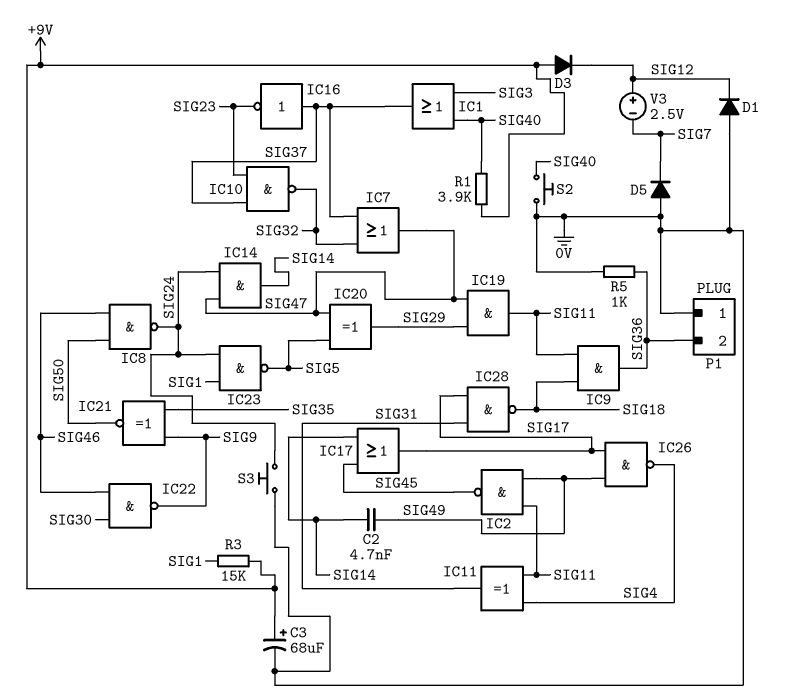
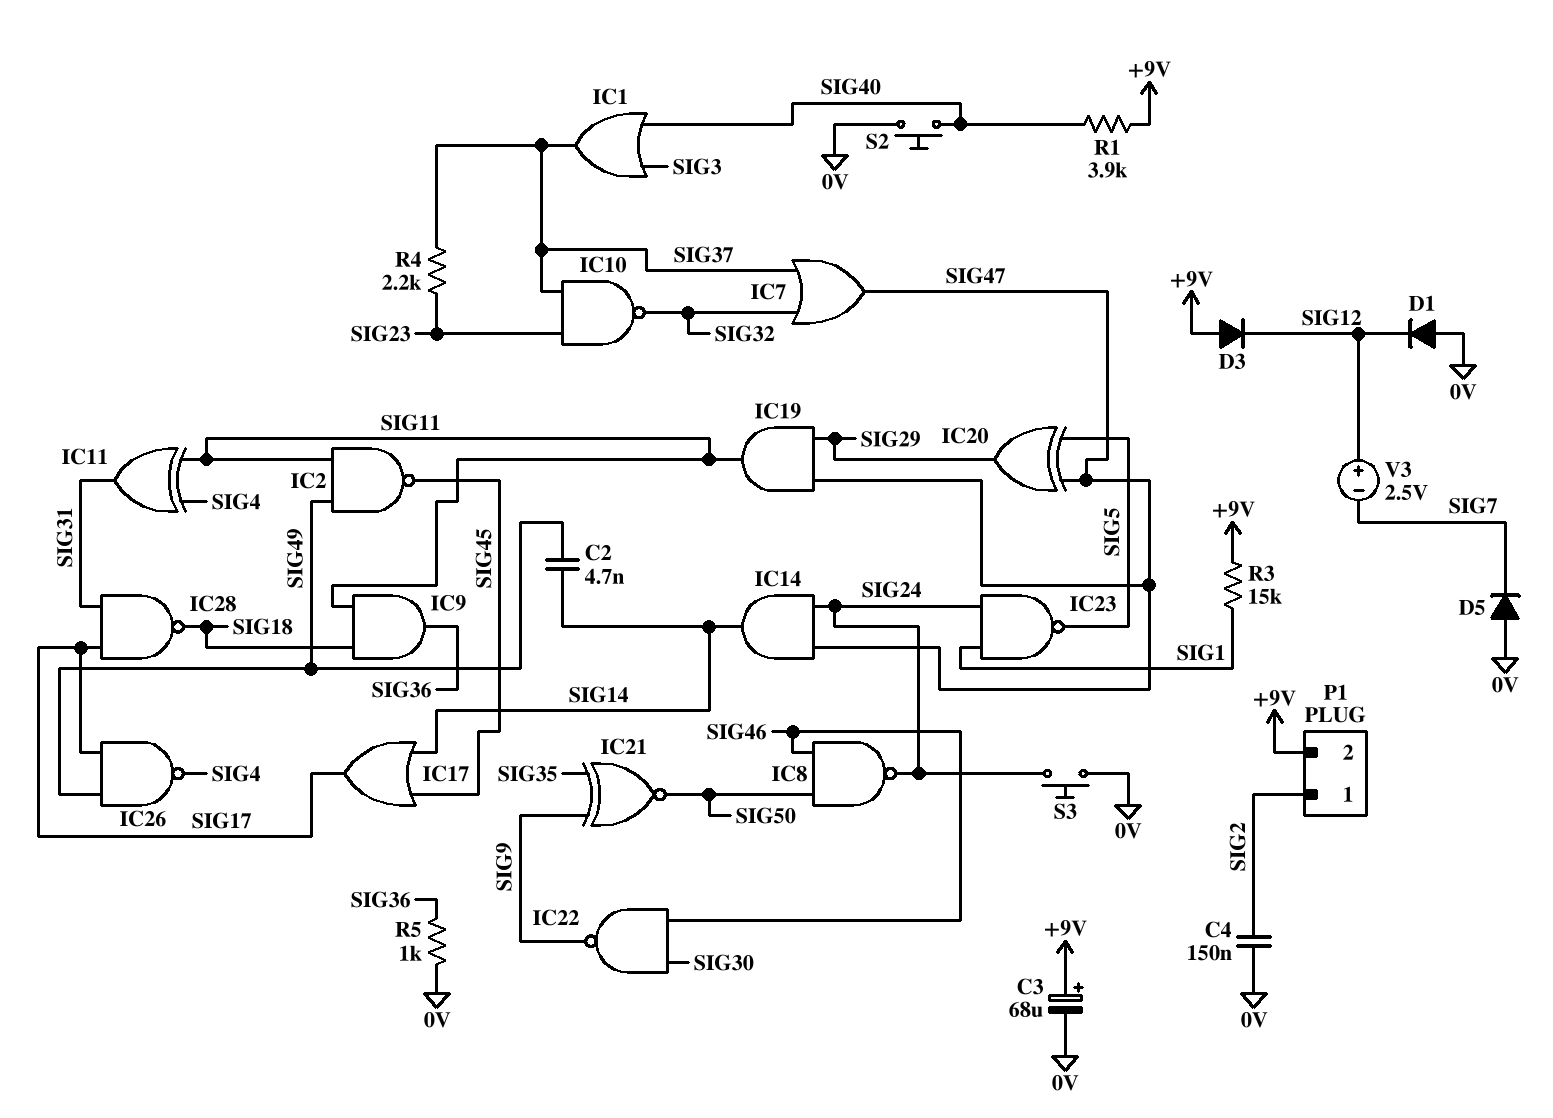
C4: none -> 150nF (0V, SIG2)
IC16: NOT (in SIG37, out SIG23) -> none
P1 pin 1: 0V -> SIG2
P1 pin 2: SIG36 -> +9V
R4: none -> 2.2k (SIG23, SIG37)

